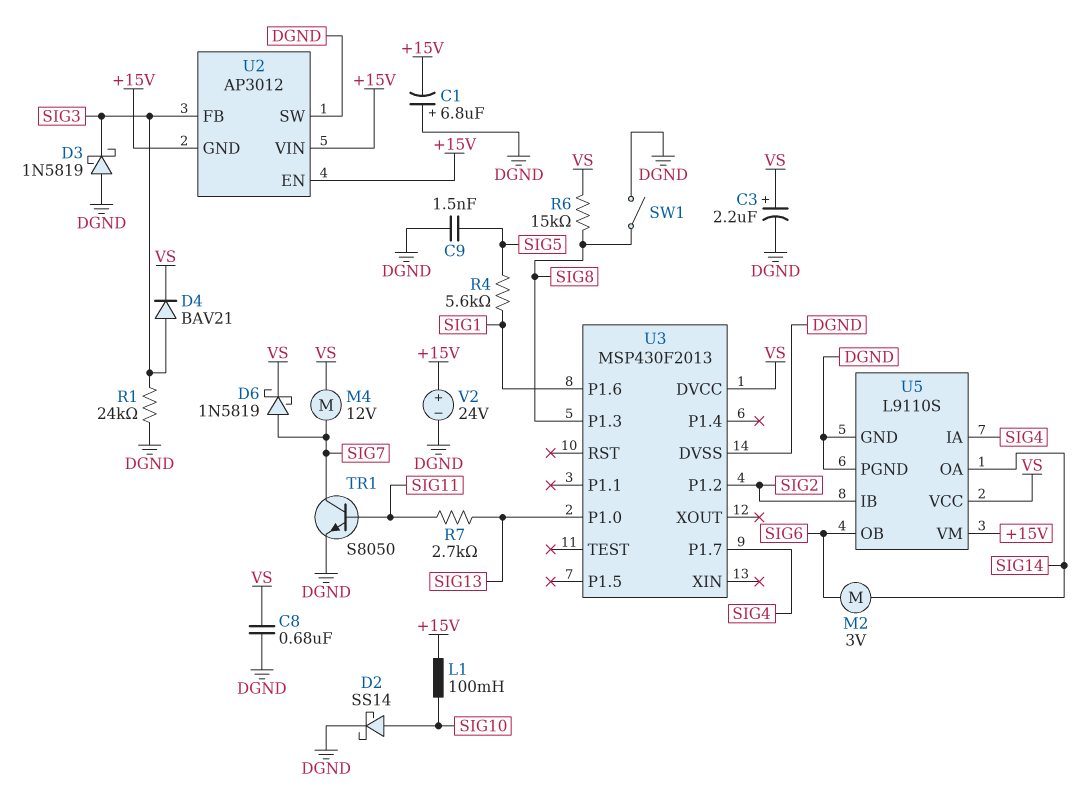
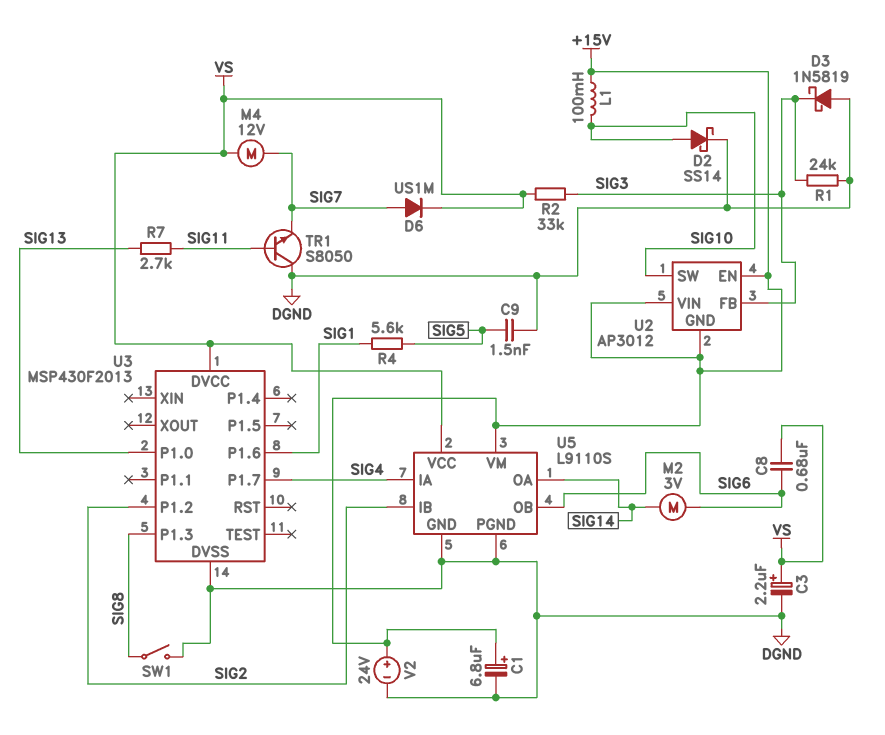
C1: 6.8uF (plus DGND, minus +15V) -> 6.8uF (plus +15V, minus DGND)
C8: 680nF (DGND, VS) -> 680nF (SIG6, VS)
D4: diode BAV21 (A SIG3, K VS) -> none
D6: schottky 1N5819 (A SIG7, K VS) -> diode US1M (A SIG7, K VS)
R2: none -> 33k (SIG3, VS)
R6: 15k (SIG8, VS) -> none
TR1: NPN S8050 (B SIG11, C SIG7, E DGND) -> NPN S8050 (B SIG11, C DGND, E SIG7)
U2 pin SW: DGND -> SIG10

